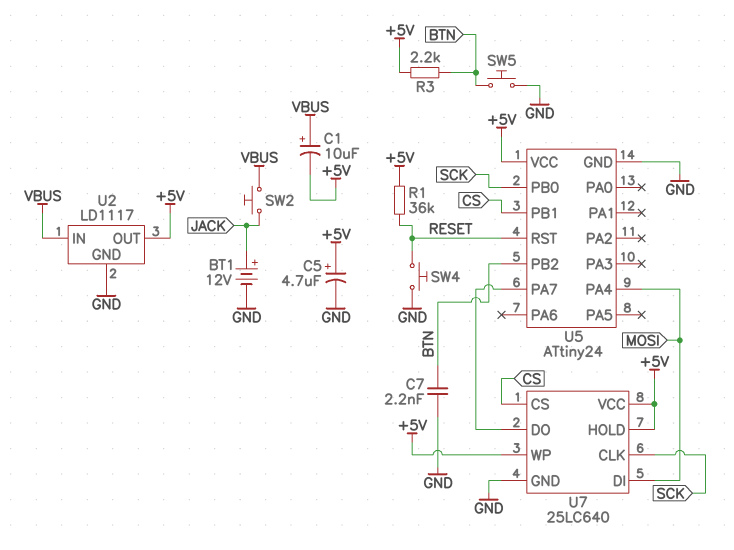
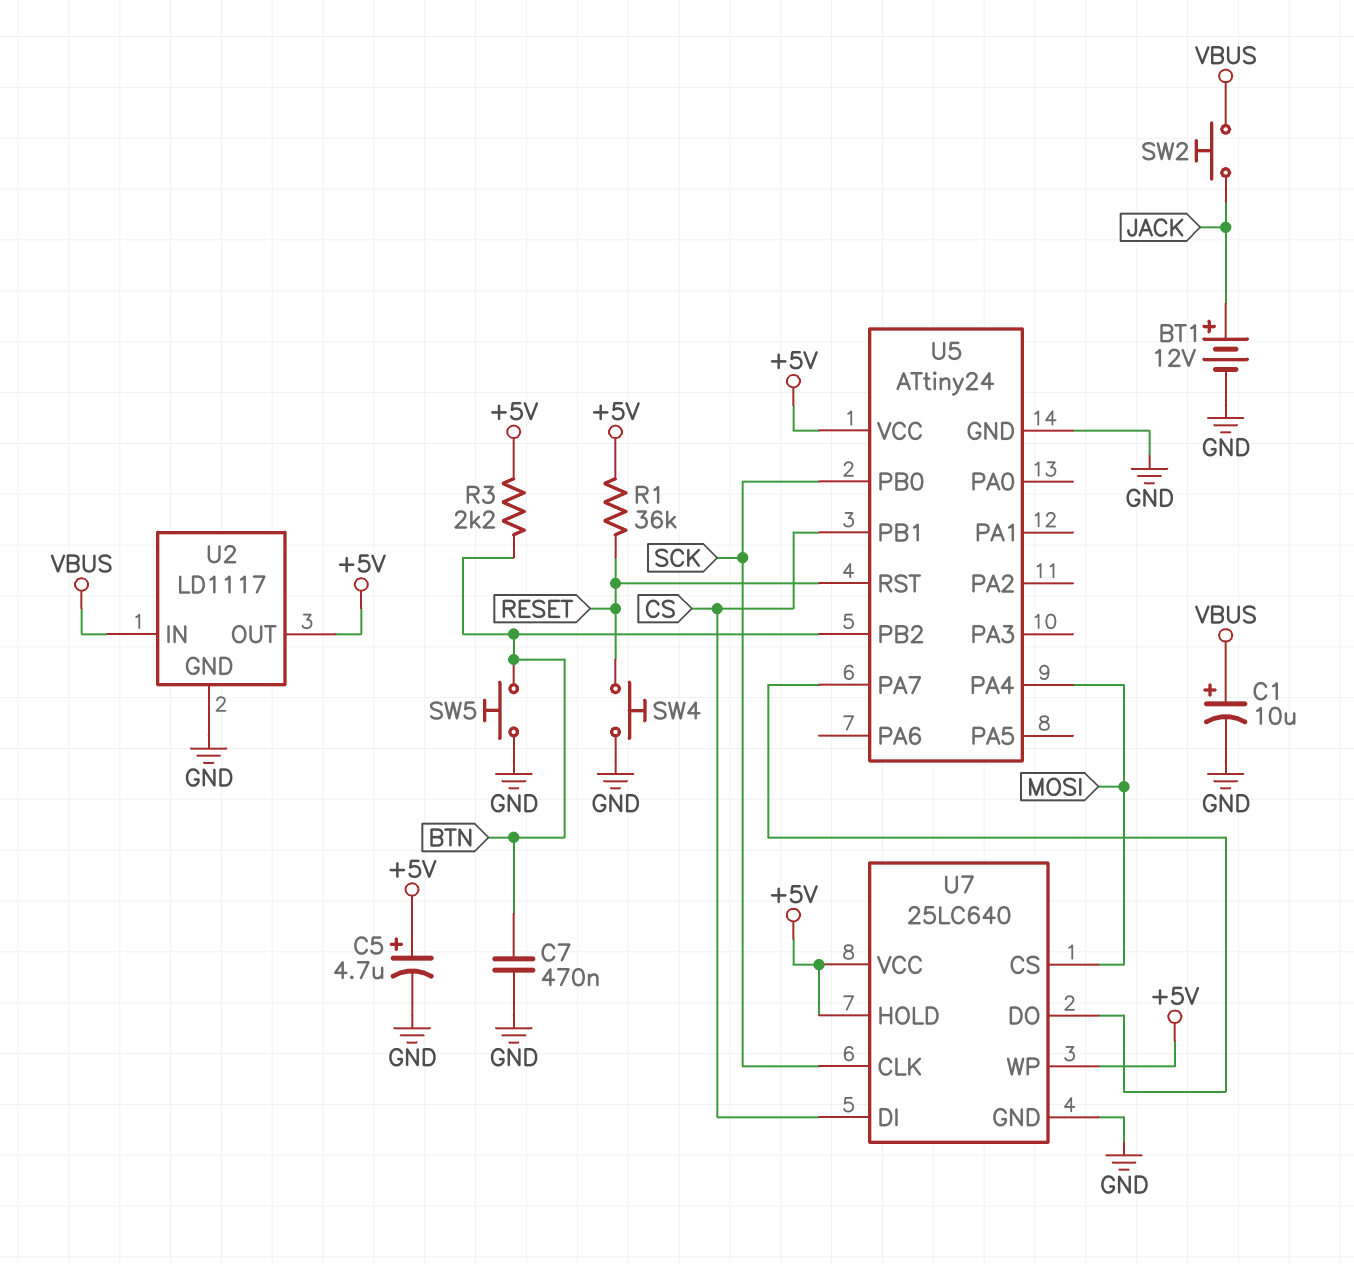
C1: 10uF (plus VBUS, minus +5V) -> 10uF (plus VBUS, minus GND)
C7: 2.2nF (BTN, GND) -> 470nF (BTN, GND)
U7 pin CS: CS -> MOSI
U7 pin DI: MOSI -> CS

